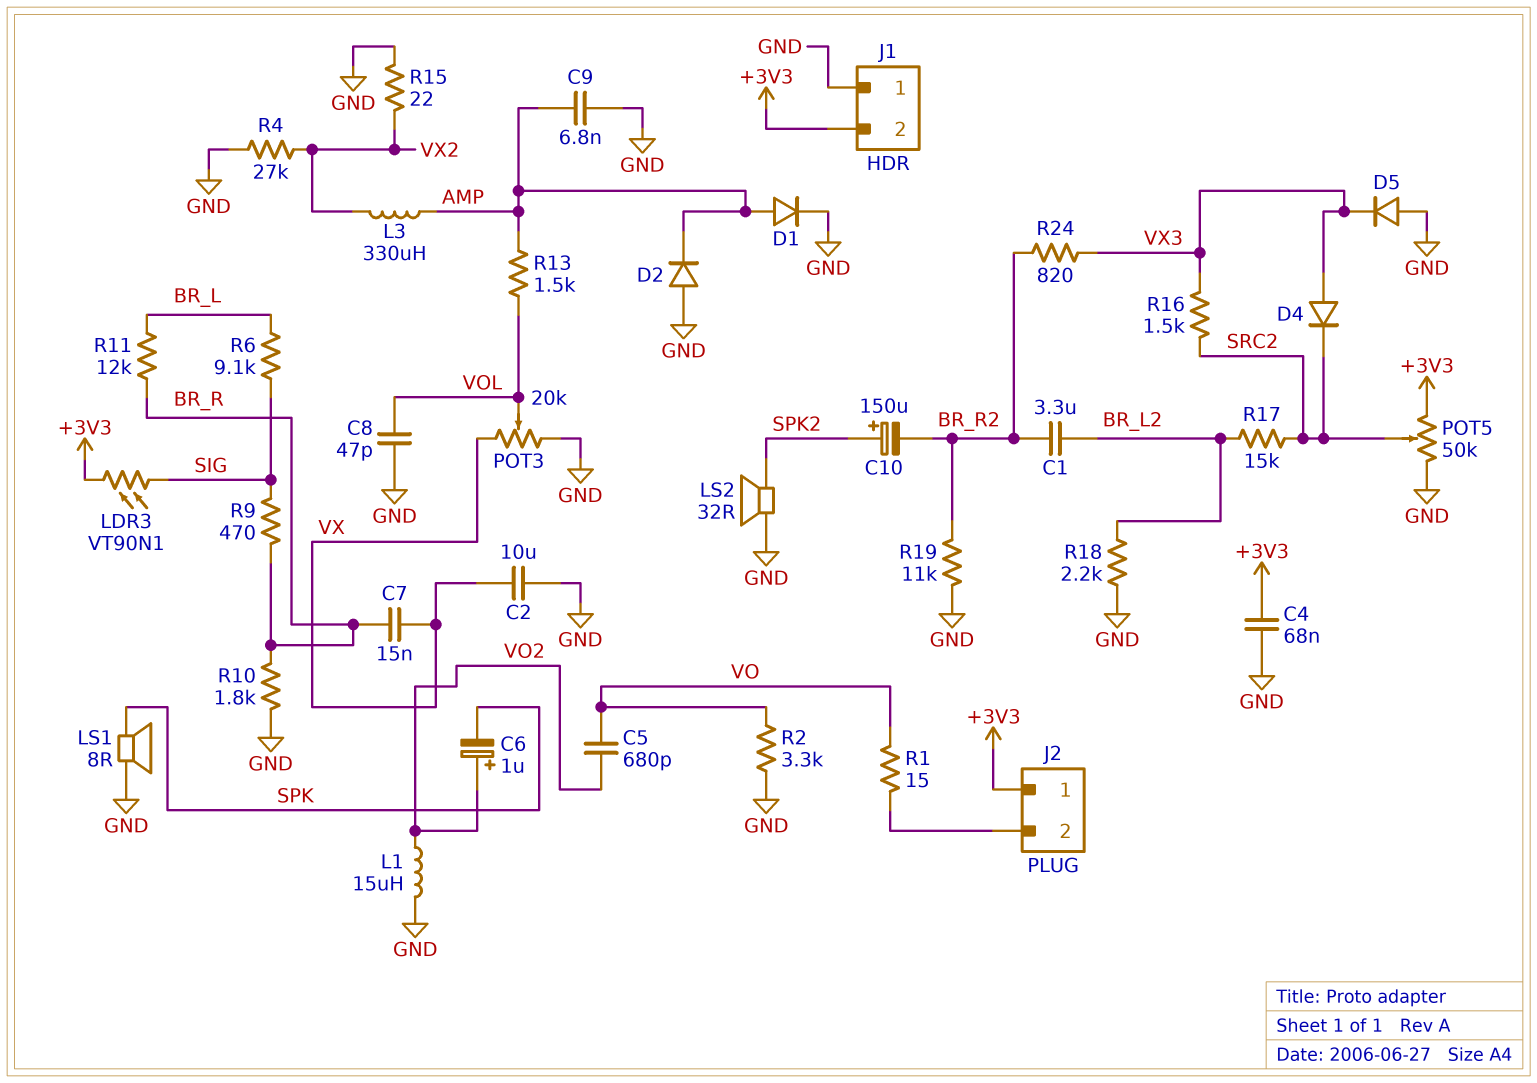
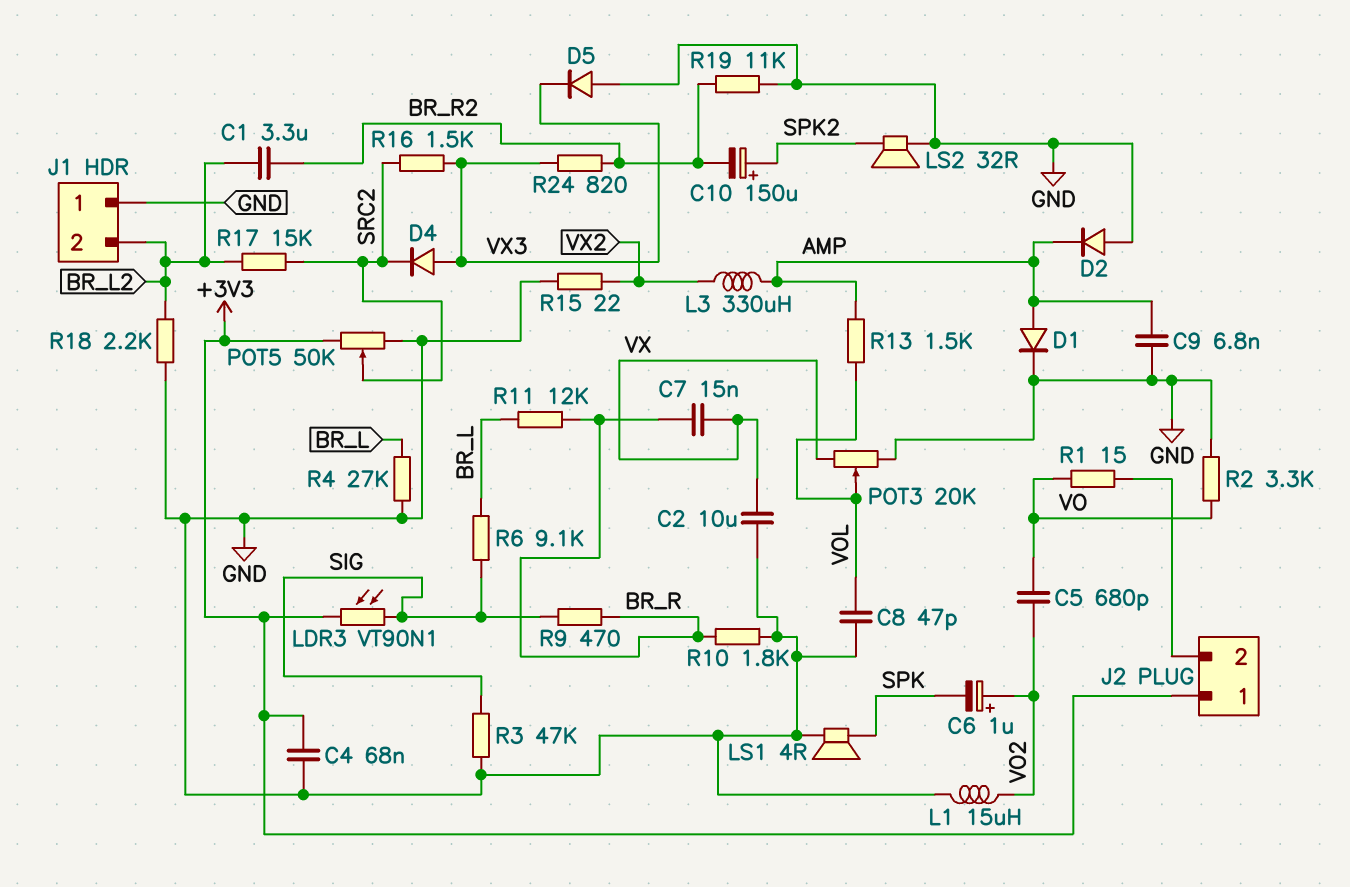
J1 pin 2: +3V3 -> BR_L2
LS1: speaker 8R (GND, SPK) -> speaker 4R (GND, SPK)
R3: none -> 47k (GND, SIG)
R4: 27k (GND, VX2) -> 27k (BR_L, GND)

